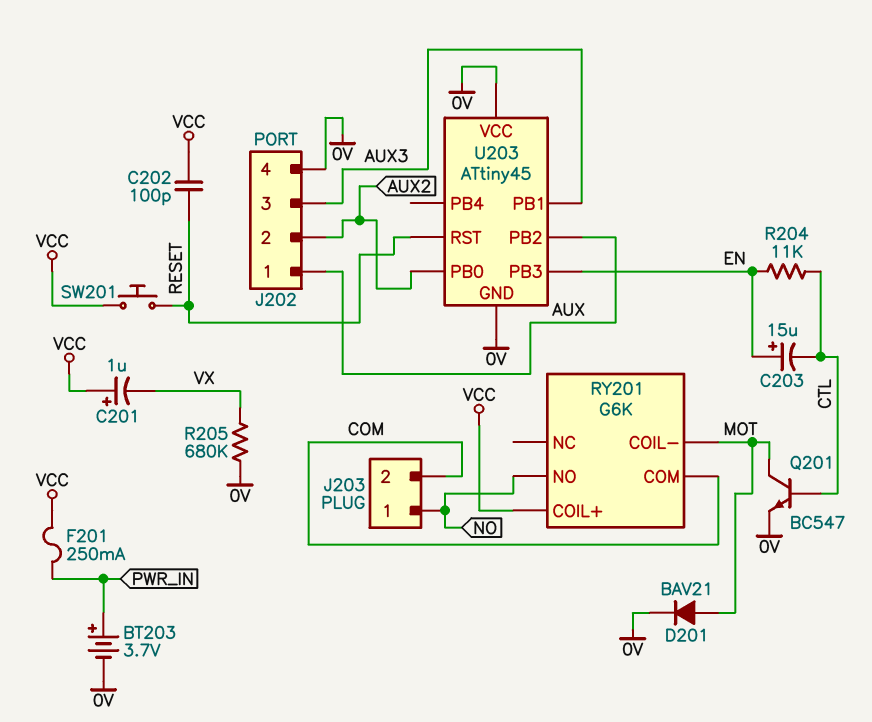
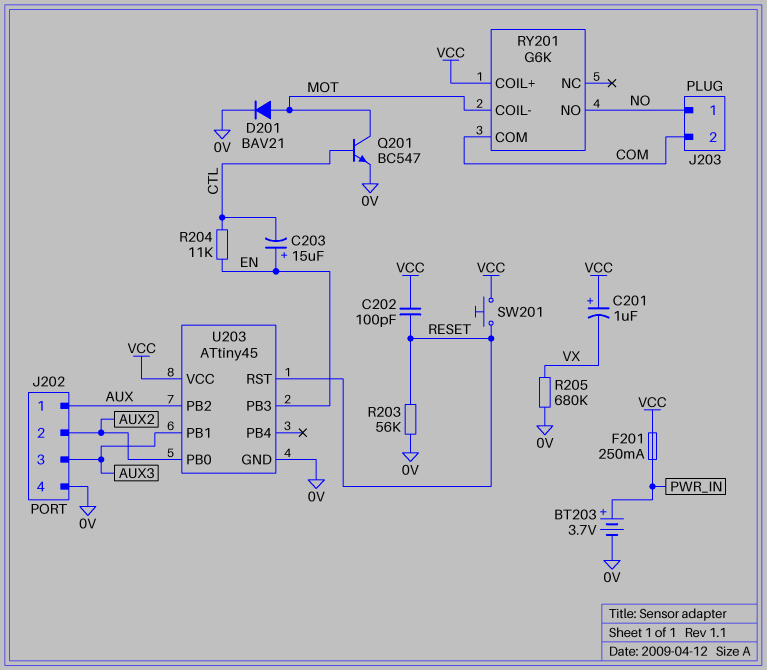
R203: none -> 56k (0V, RESET)
U203 pin VCC: 0V -> VCC

